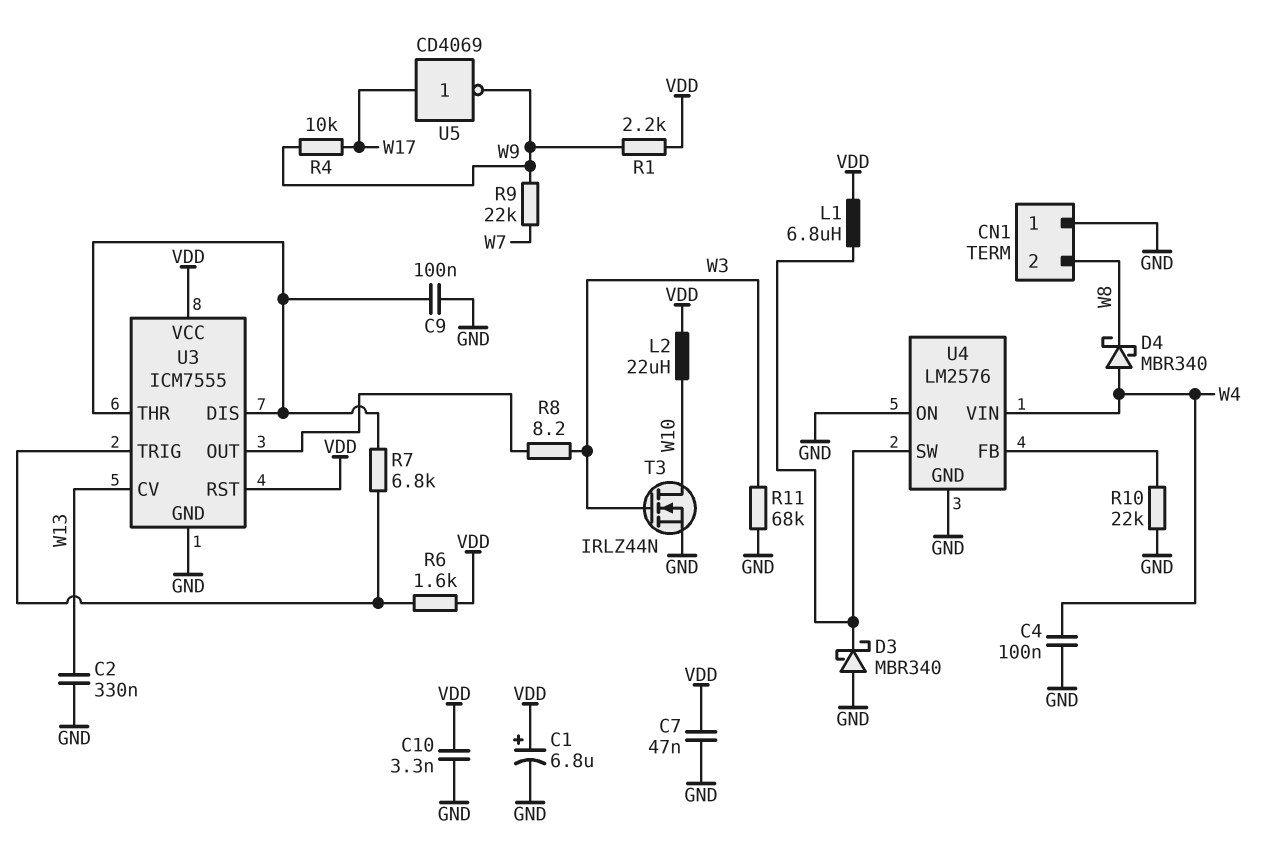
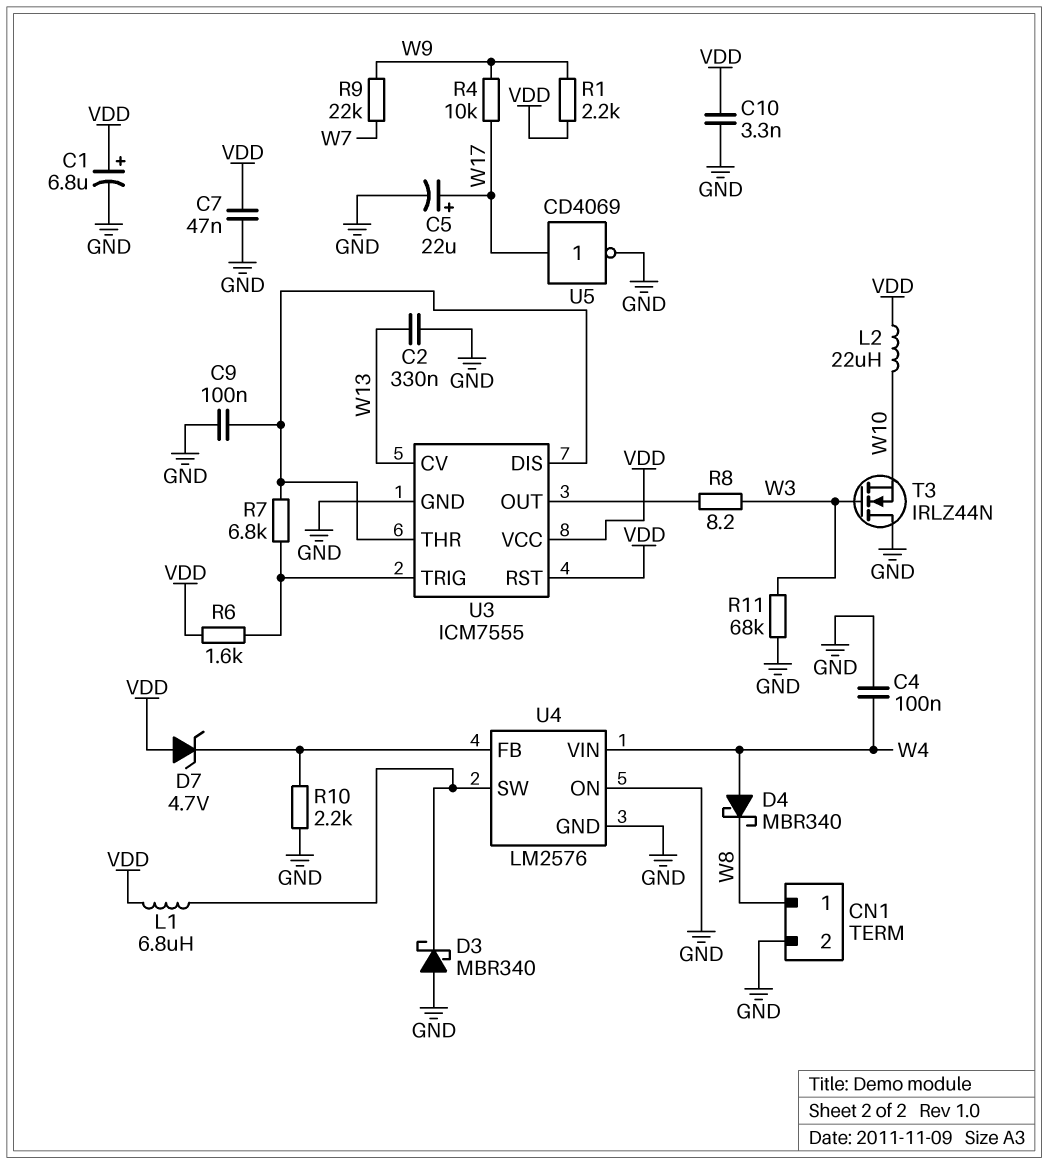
C5: none -> 22uF (plus W17, minus GND)
CN1 pin 1: GND -> W8
CN1 pin 2: W8 -> GND
D7: none -> zener 4.7V (A VDD, K U4/FB)
R10: 22k (GND, U4/FB) -> 2.2k (GND, U4/FB)
T3: NMOS IRLZ44N (G W3, D W10, S GND) -> NMOS IRLZ44N (G W3, D GND, S W10)
U5: NOT CD4069 (in W17, out W9) -> NOT CD4069 (in W17, out GND)

